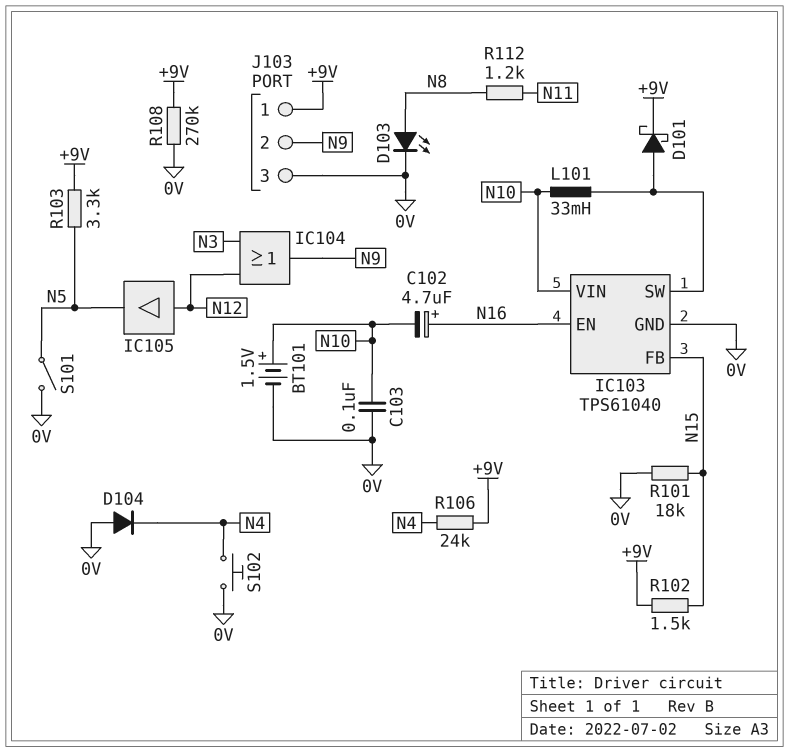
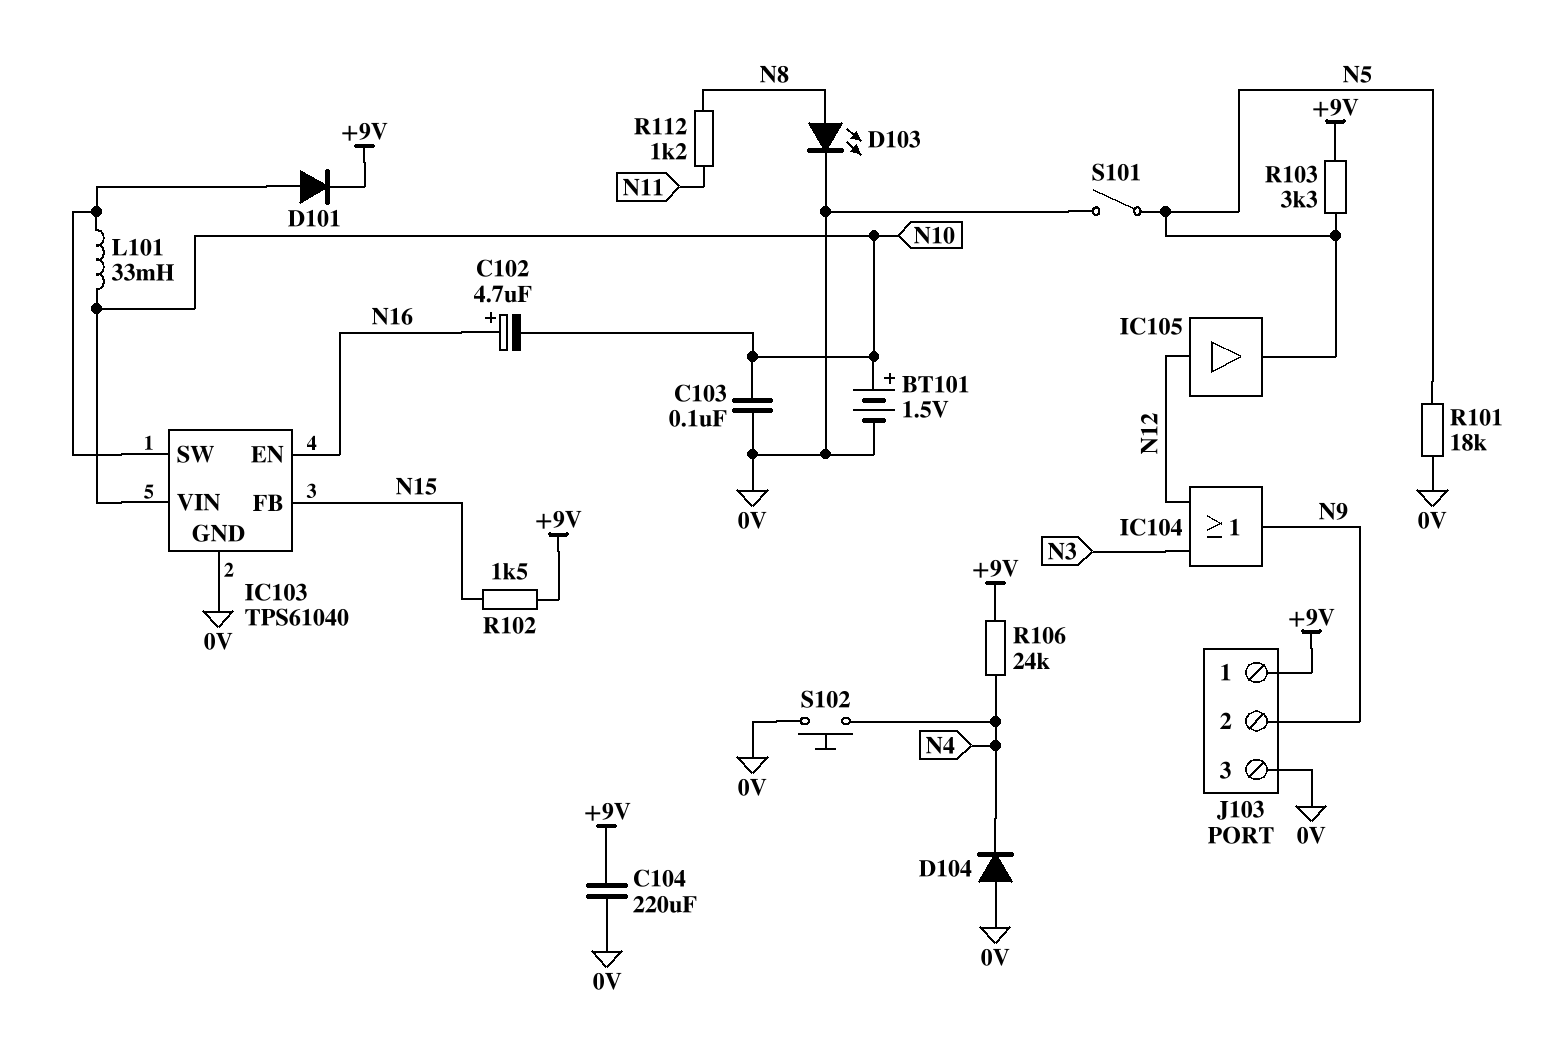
C104: none -> 220uF (+9V, 0V)
D101: schottky (A IC103/SW, K +9V) -> diode (A IC103/SW, K +9V)
R101: 18k (0V, N15) -> 18k (0V, N5)
R108: 270k (+9V, 0V) -> none

